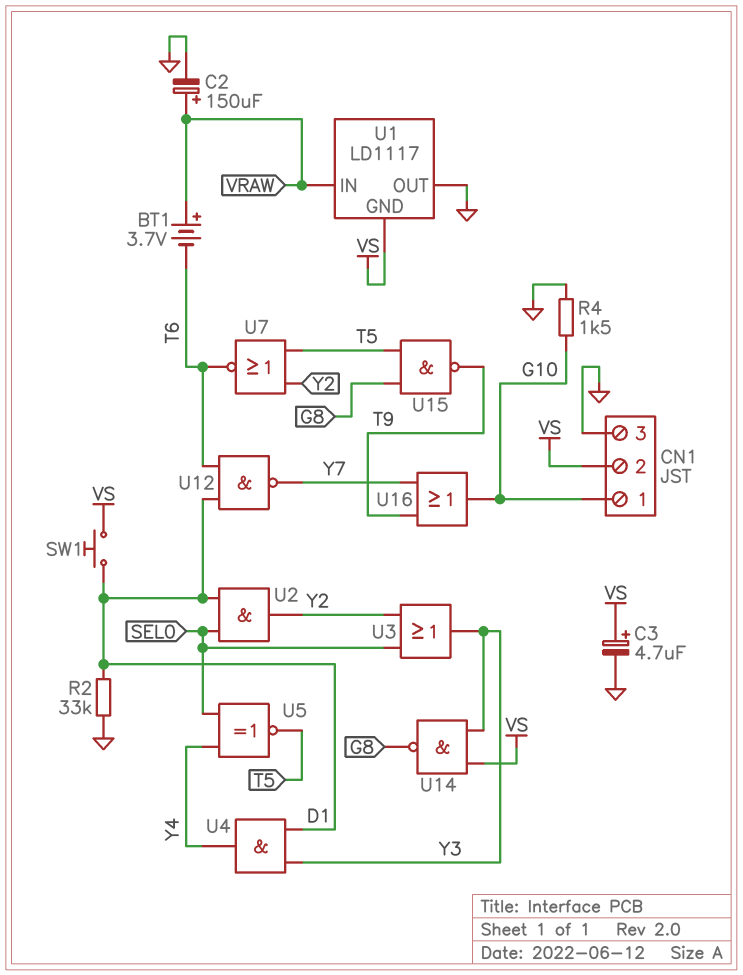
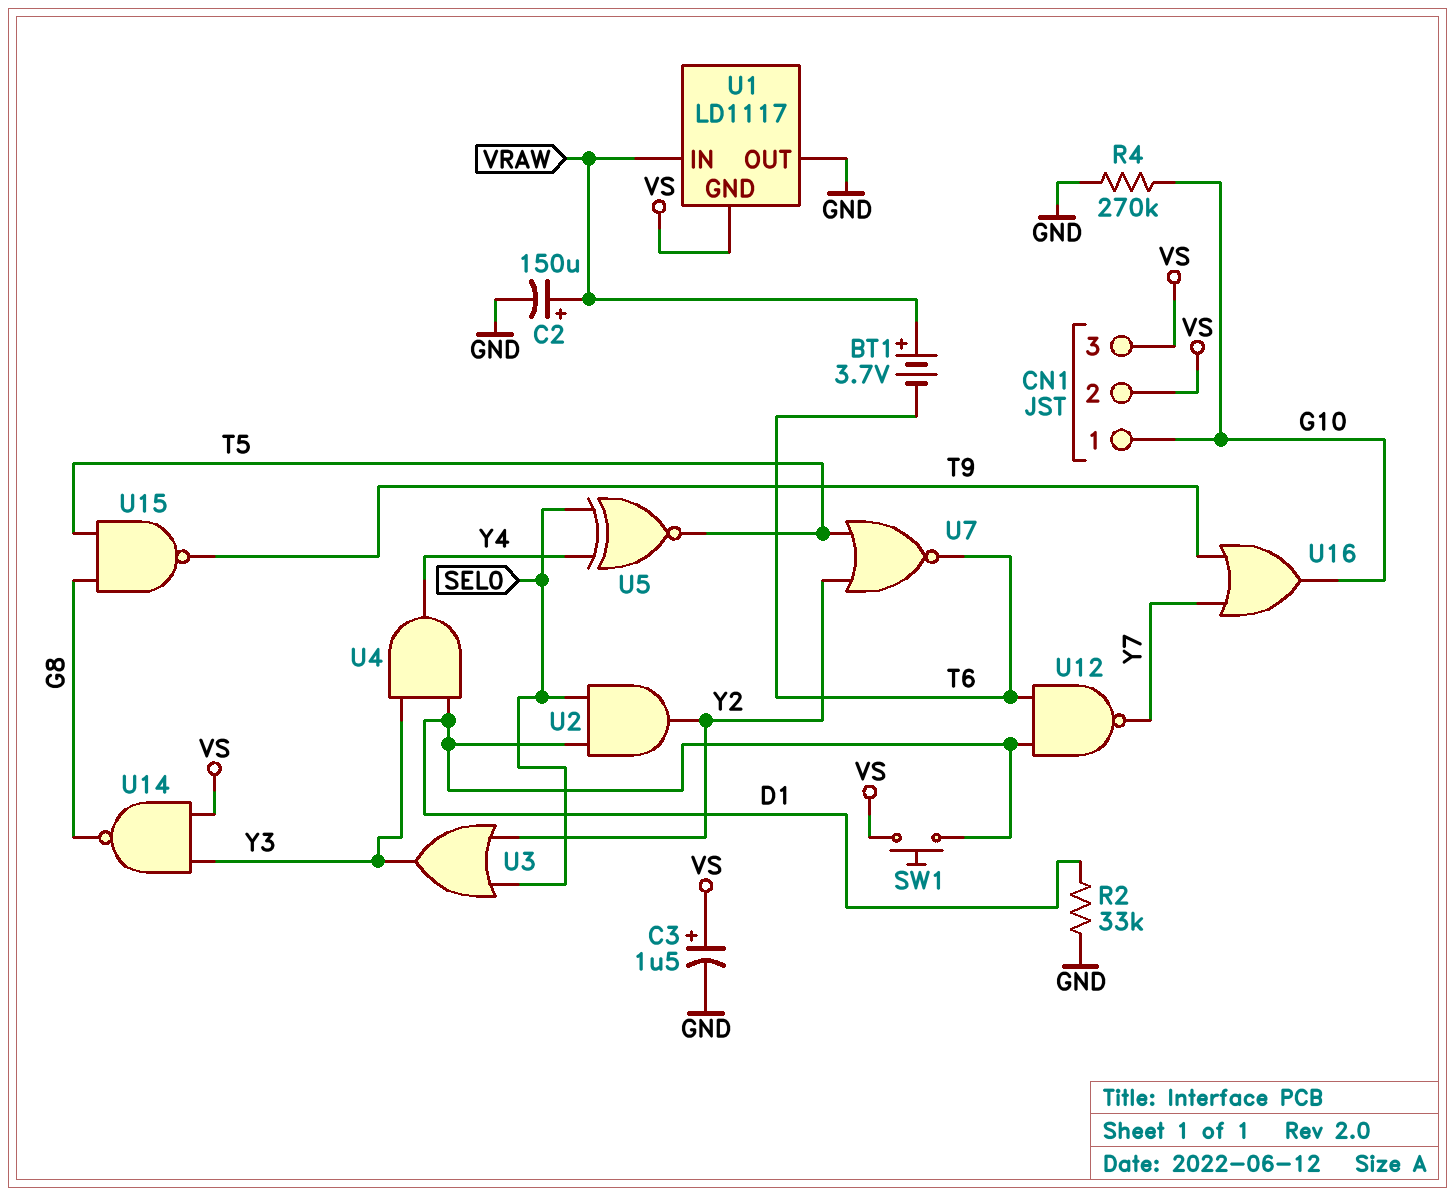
C3: 4.7uF (plus VS, minus GND) -> 1.5uF (plus VS, minus GND)
CN1 pin 3: GND -> VS
R4: 1.5k (G10, GND) -> 270k (G10, GND)

